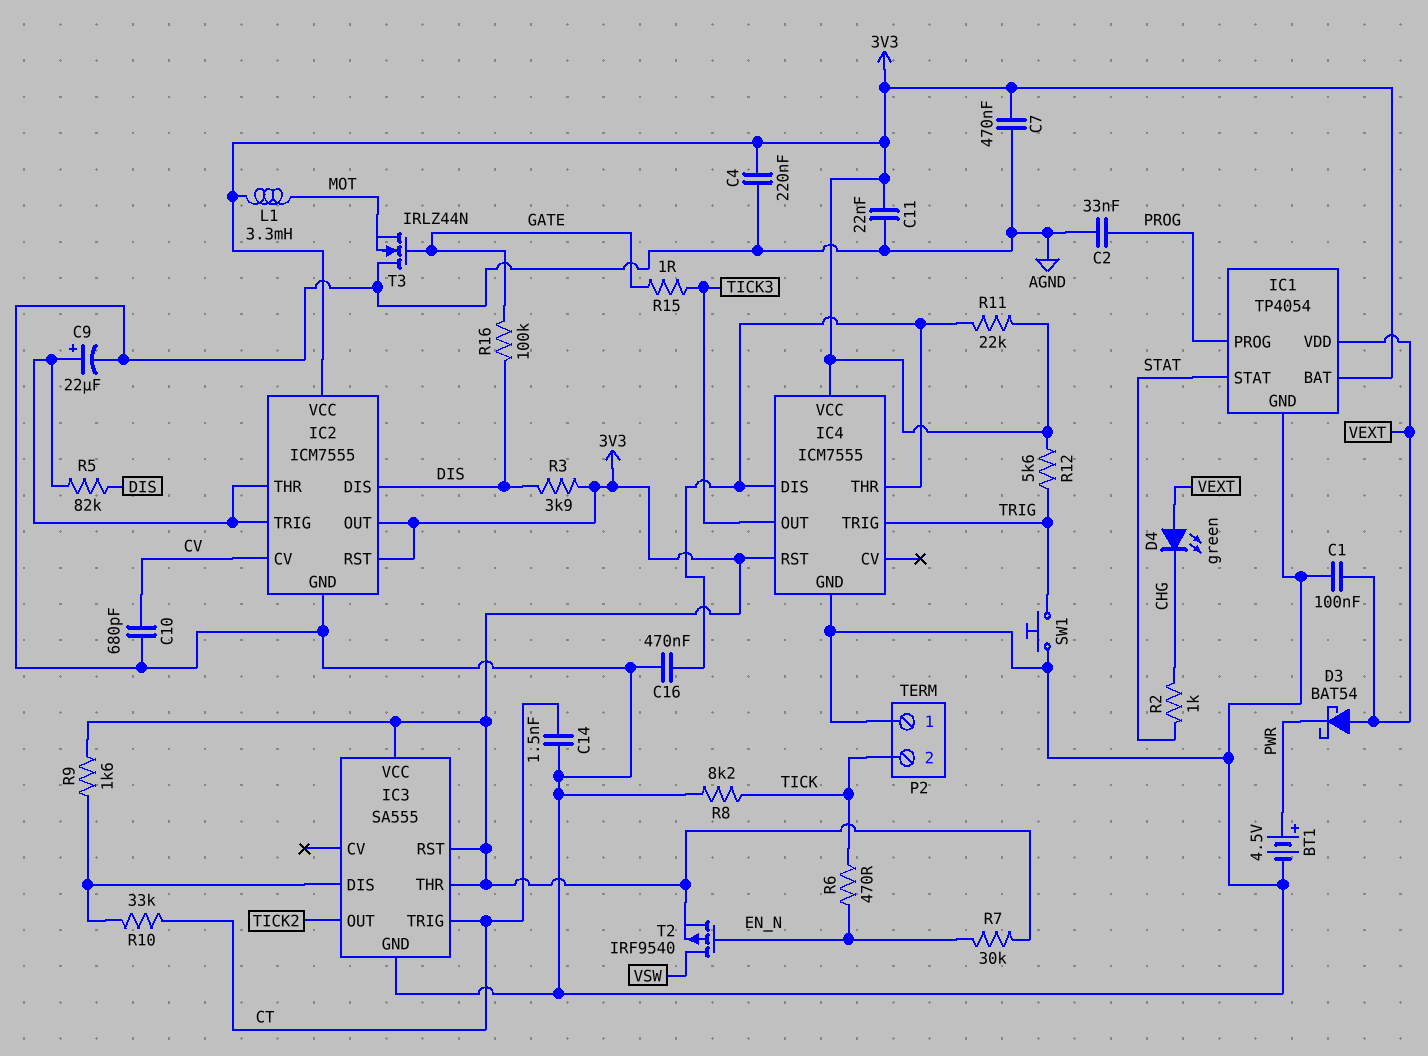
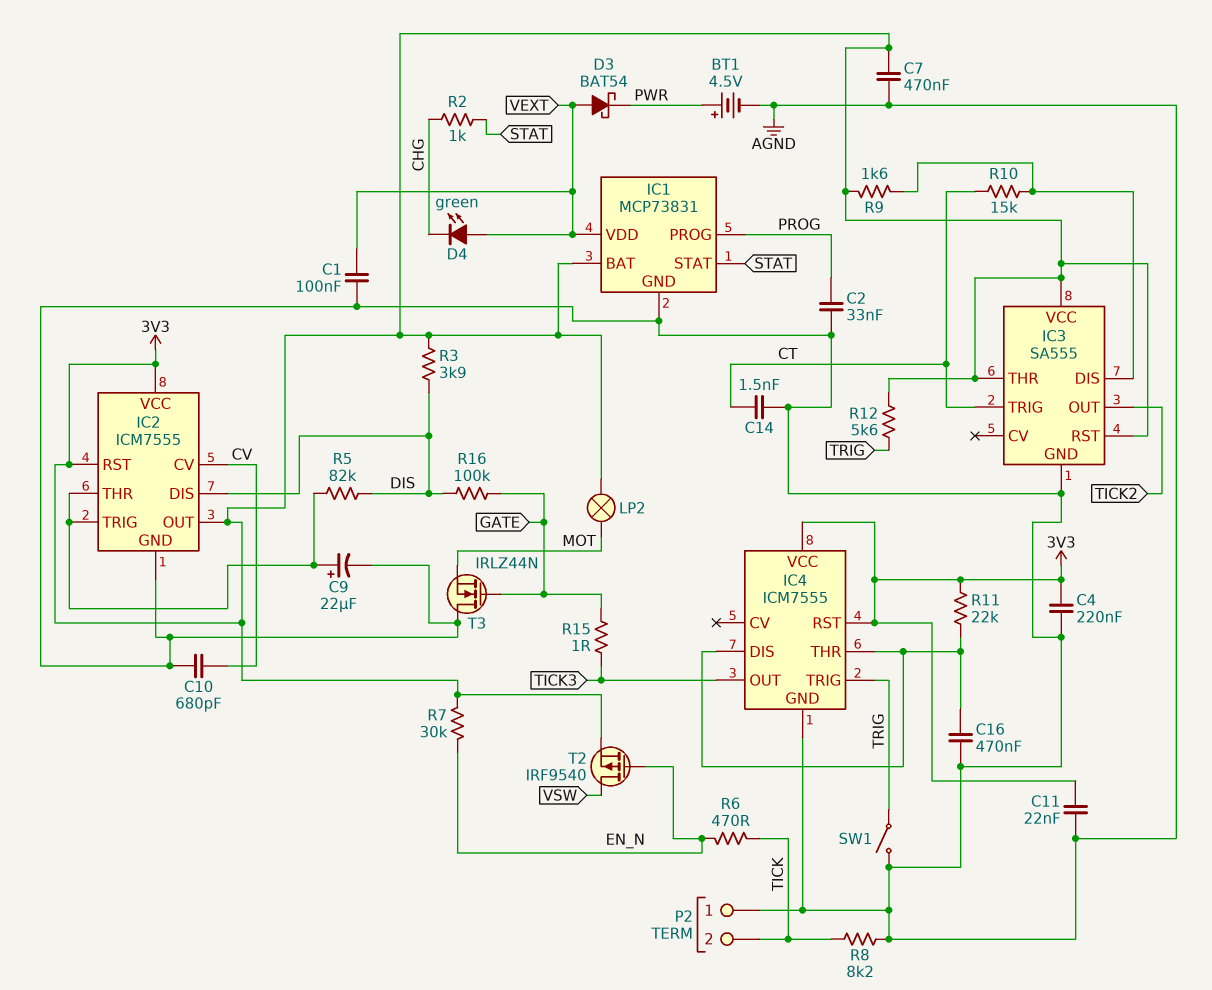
IC1: TP4054 -> MCP73831
L1: 3.3mH (3V3, MOT) -> none
LP2: none -> lamp (3V3, MOT)
R10: 33k (CT, IC3/DIS) -> 15k (CT, IC3/DIS)
SW1: button (AGND, TRIG) -> switch (AGND, TRIG)

